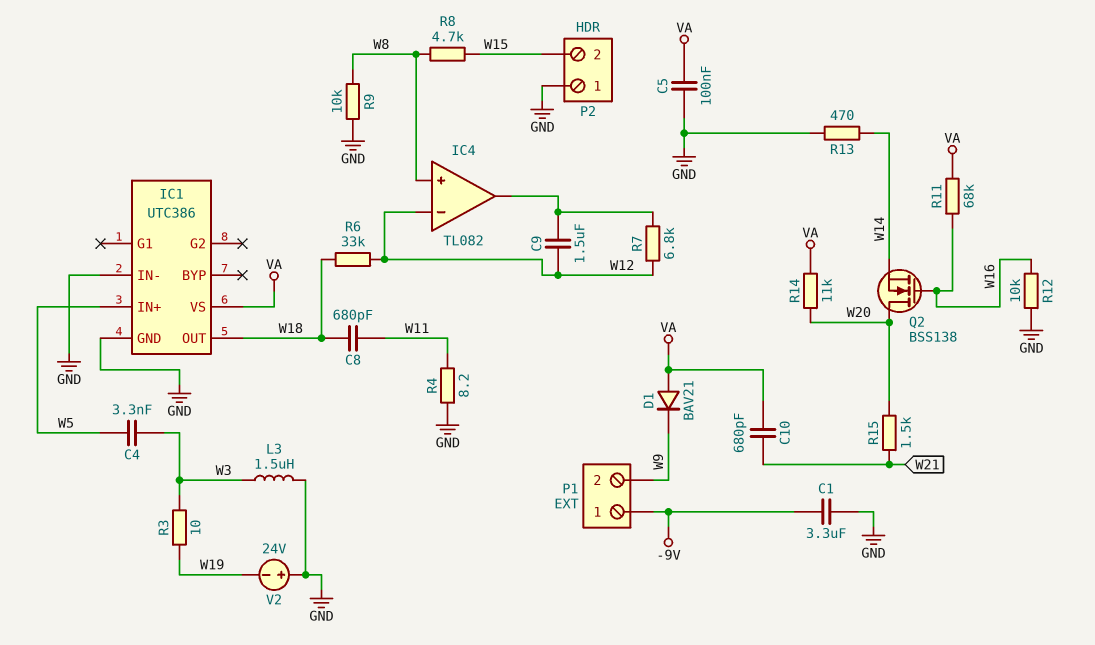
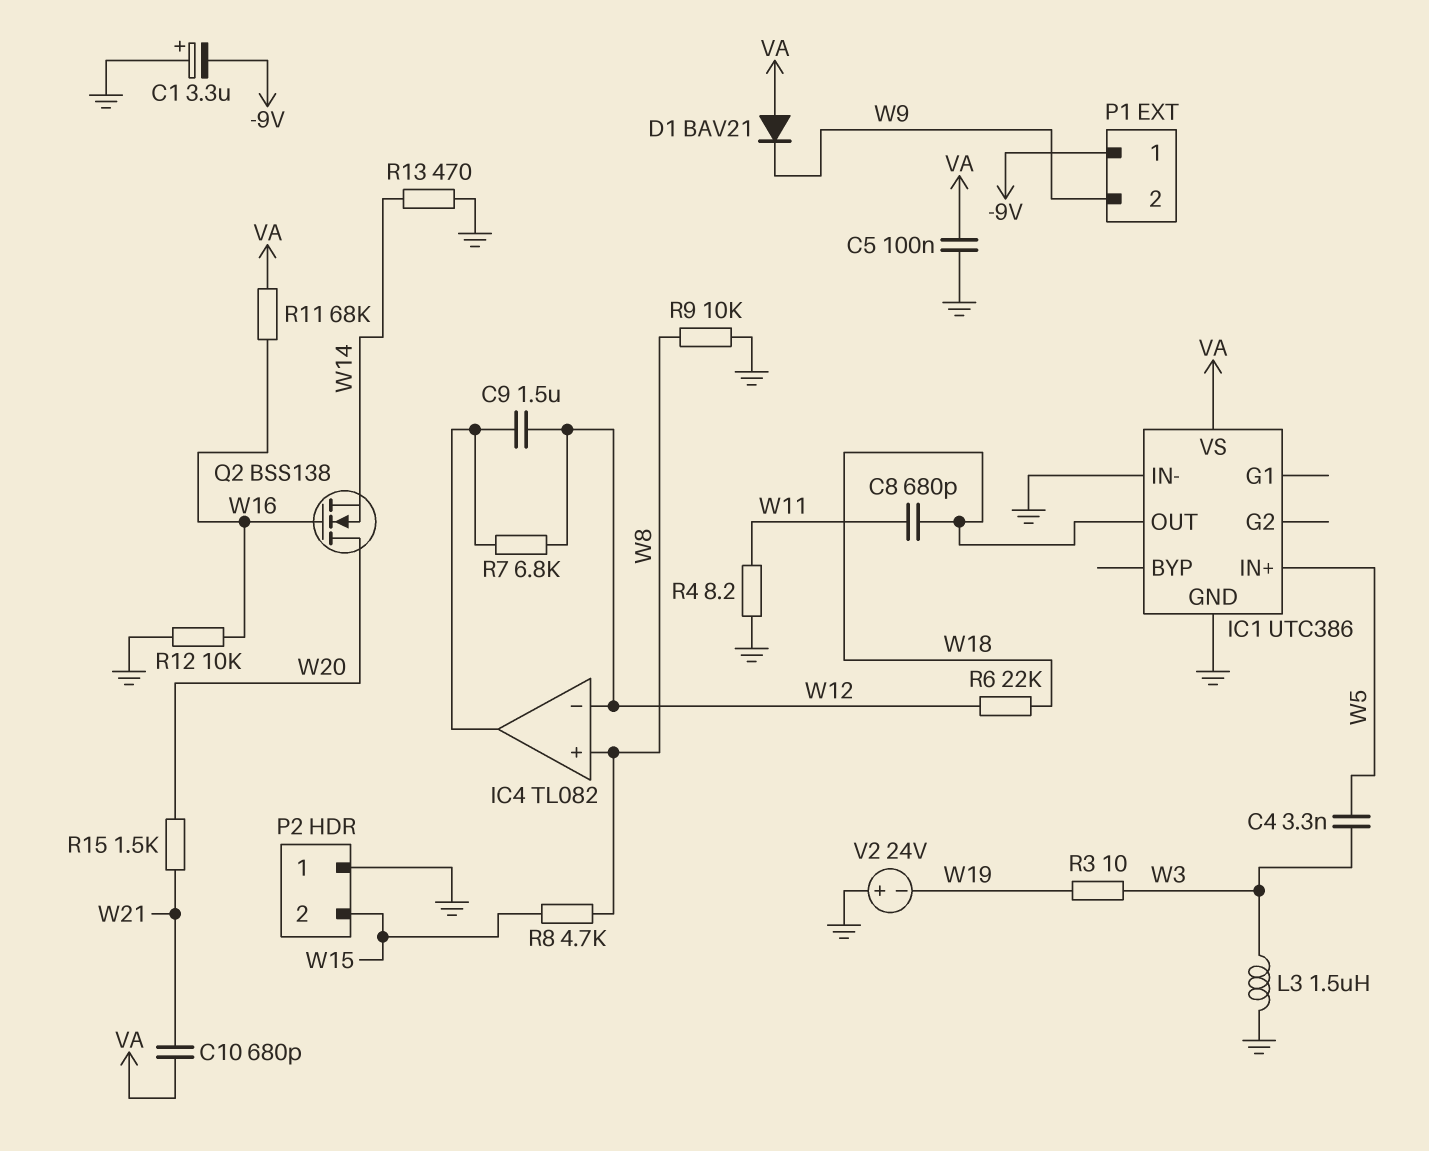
C1: 3.3uF (-9V, GND) -> 3.3uF (plus GND, minus -9V)
R6: 33k (W12, W18) -> 22k (W12, W18)
R14: 11k (VA, W20) -> none

